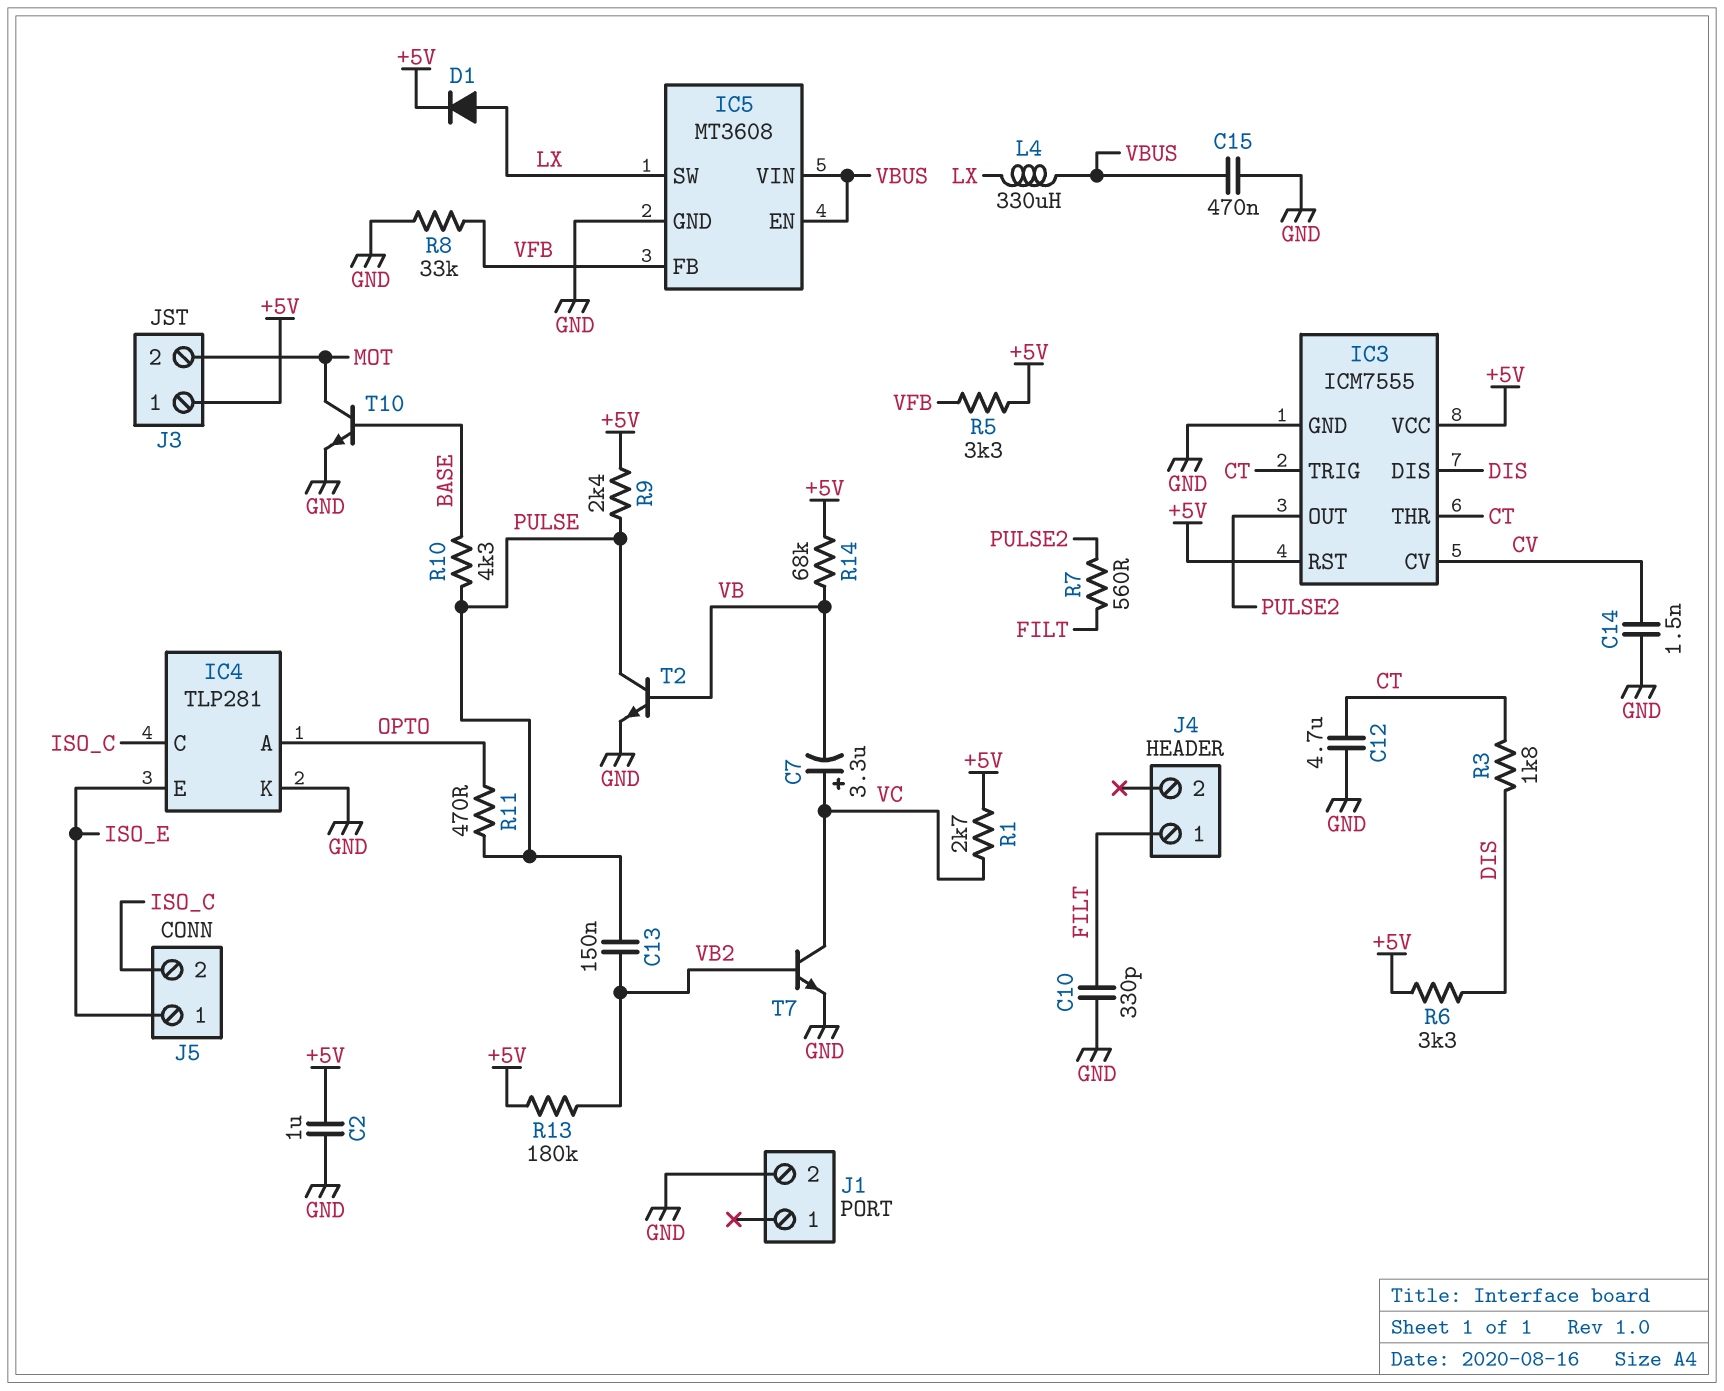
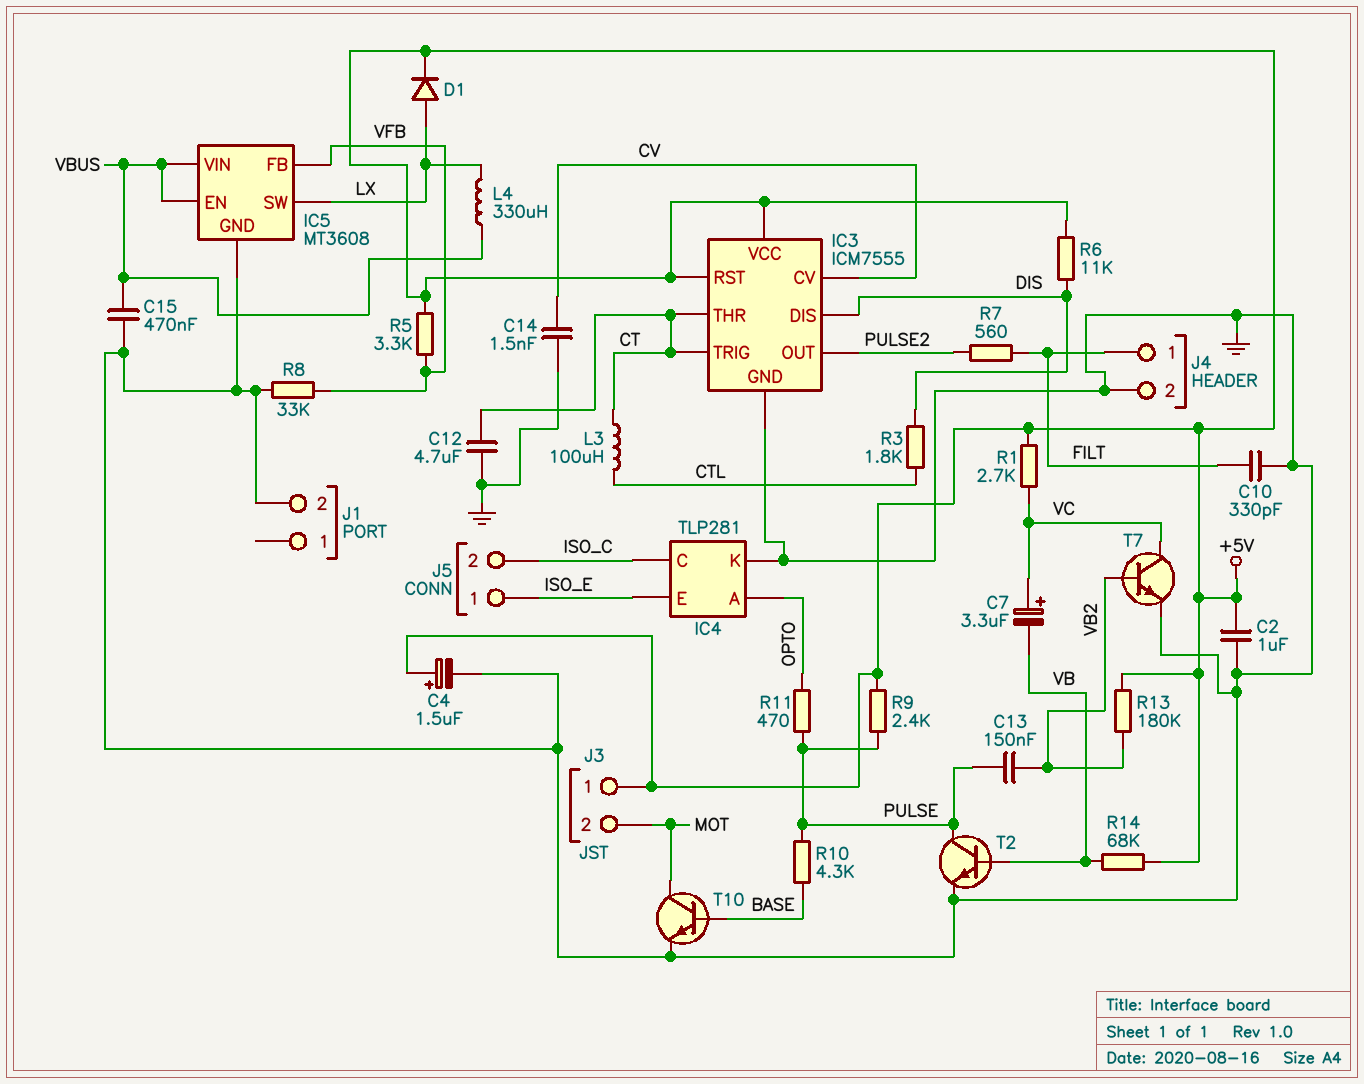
C4: none -> 1.5uF (plus +5V, minus GND)
J4 pin 2: none -> GND
L3: none -> 100uH (CT, CTL)
R3: 1.8k (CT, DIS) -> 1.8k (CTL, DIS)
R6: 3.3k (+5V, DIS) -> 11k (+5V, DIS)

